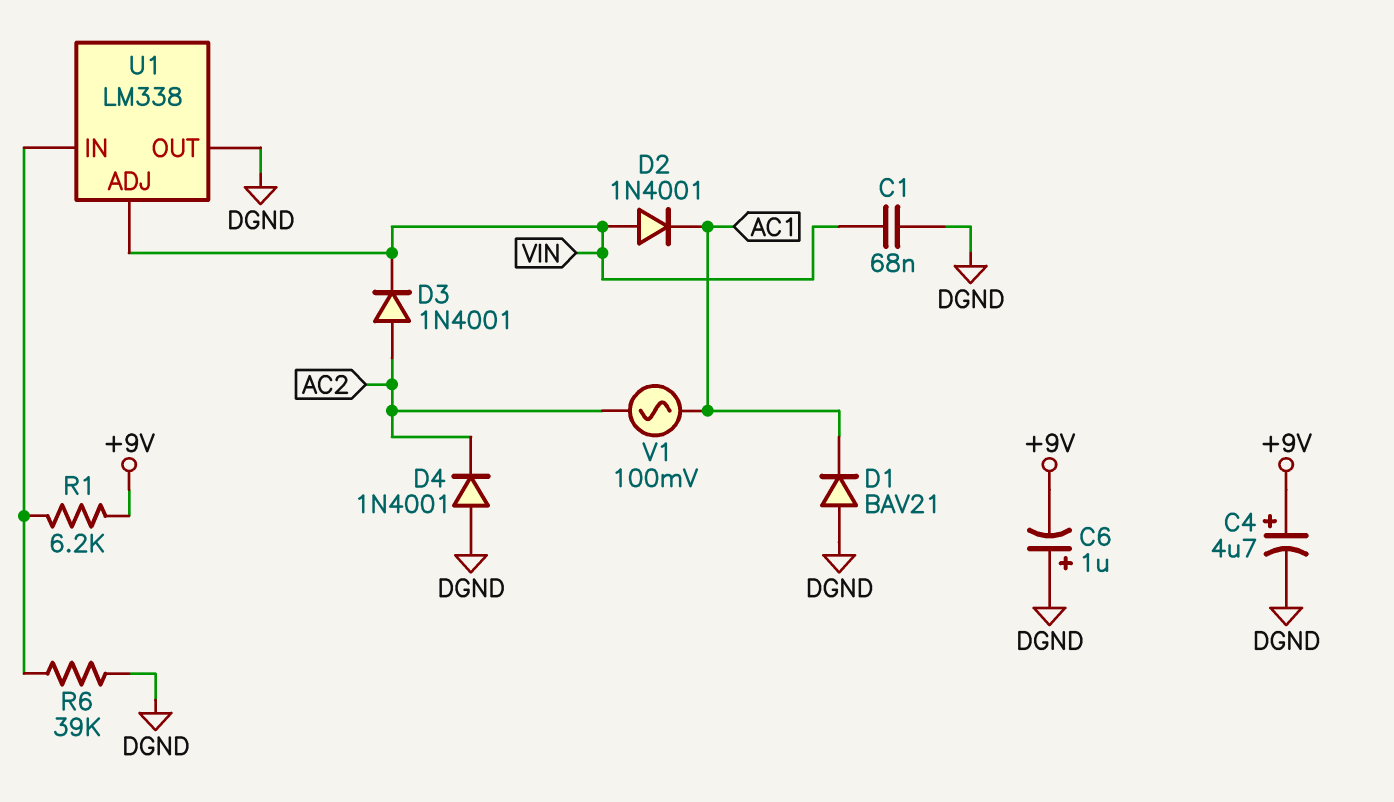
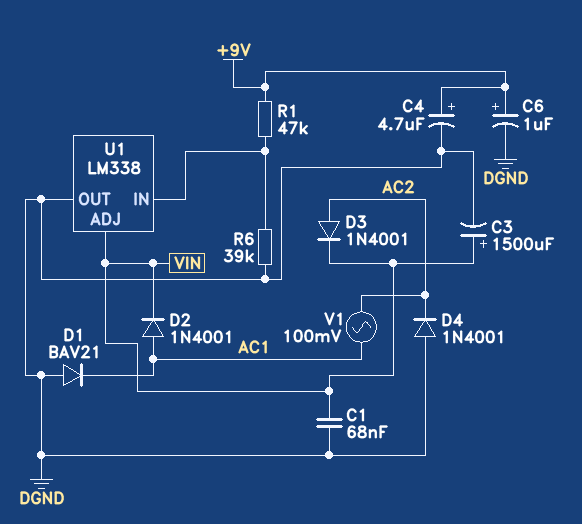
C3: none -> 1500uF (plus VIN, minus DGND)
C6: 1uF (plus DGND, minus +9V) -> 1uF (plus +9V, minus DGND)
D2: diode 1N4001 (A VIN, K AC1) -> diode 1N4001 (A AC1, K VIN)
R1: 6.2k (+9V, U1/IN) -> 47k (+9V, U1/IN)

